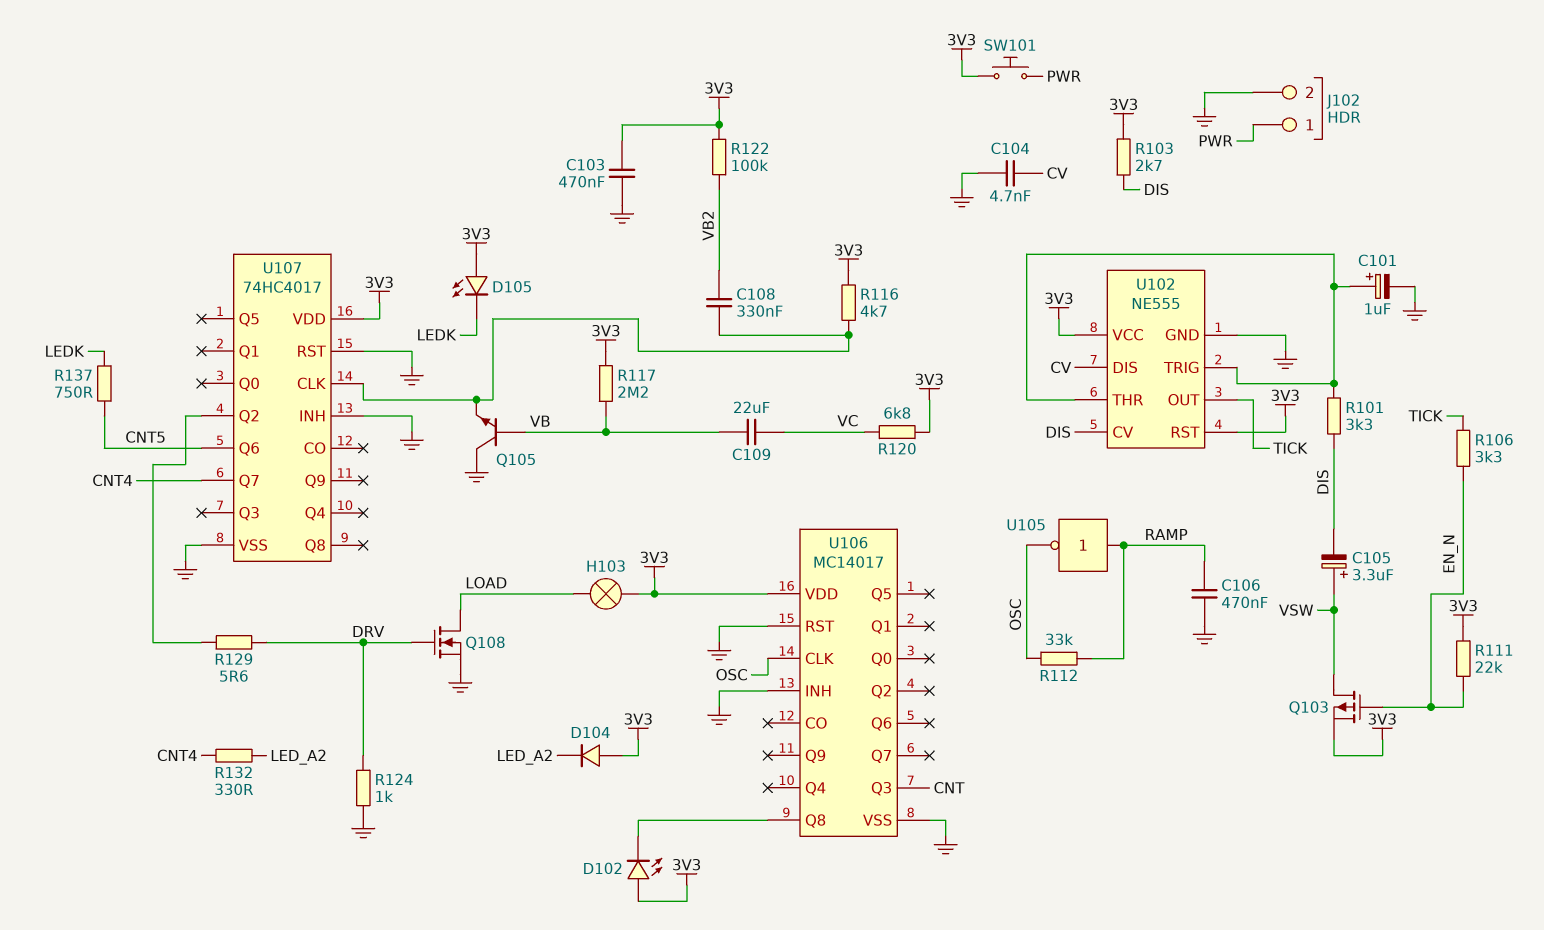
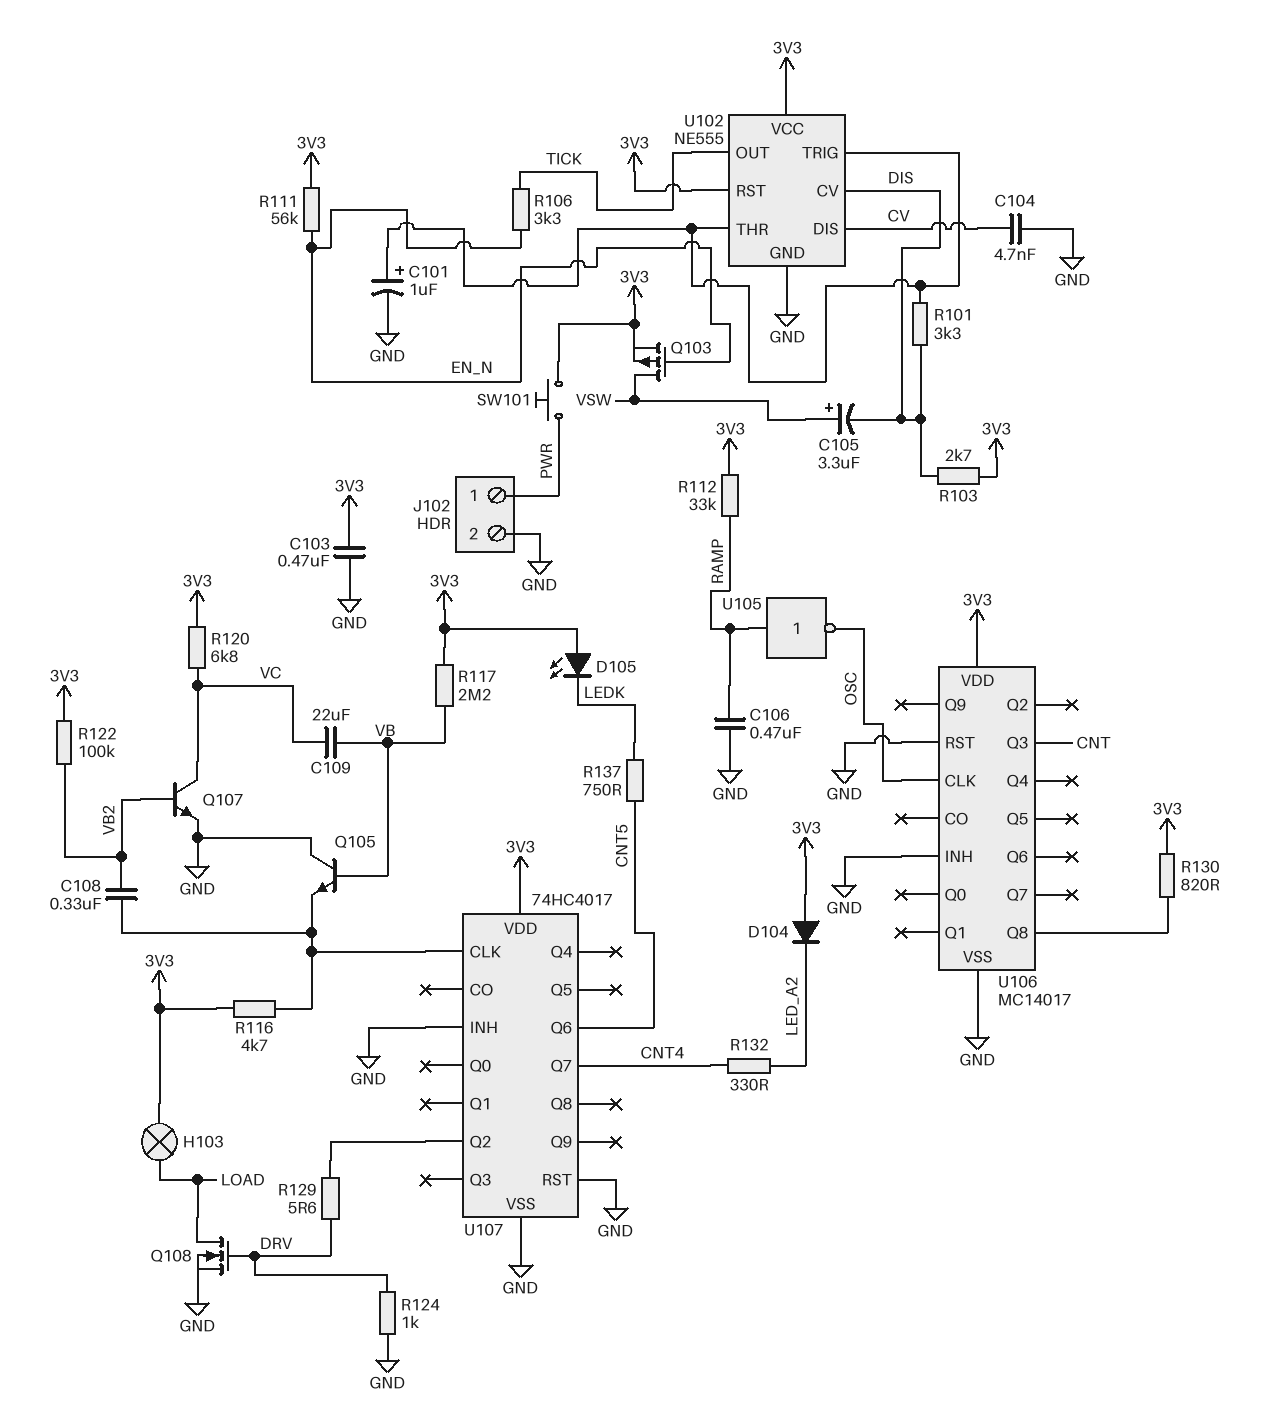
D102: LED (A 3V3, K U106/Q8) -> none
Q107: none -> NPN (B VB2, C VC, E GND)
R111: 22k (3V3, EN_N) -> 56k (3V3, EN_N)
R112: 33k (OSC, RAMP) -> 33k (3V3, RAMP)
R130: none -> 820 (3V3, U106/Q8)

